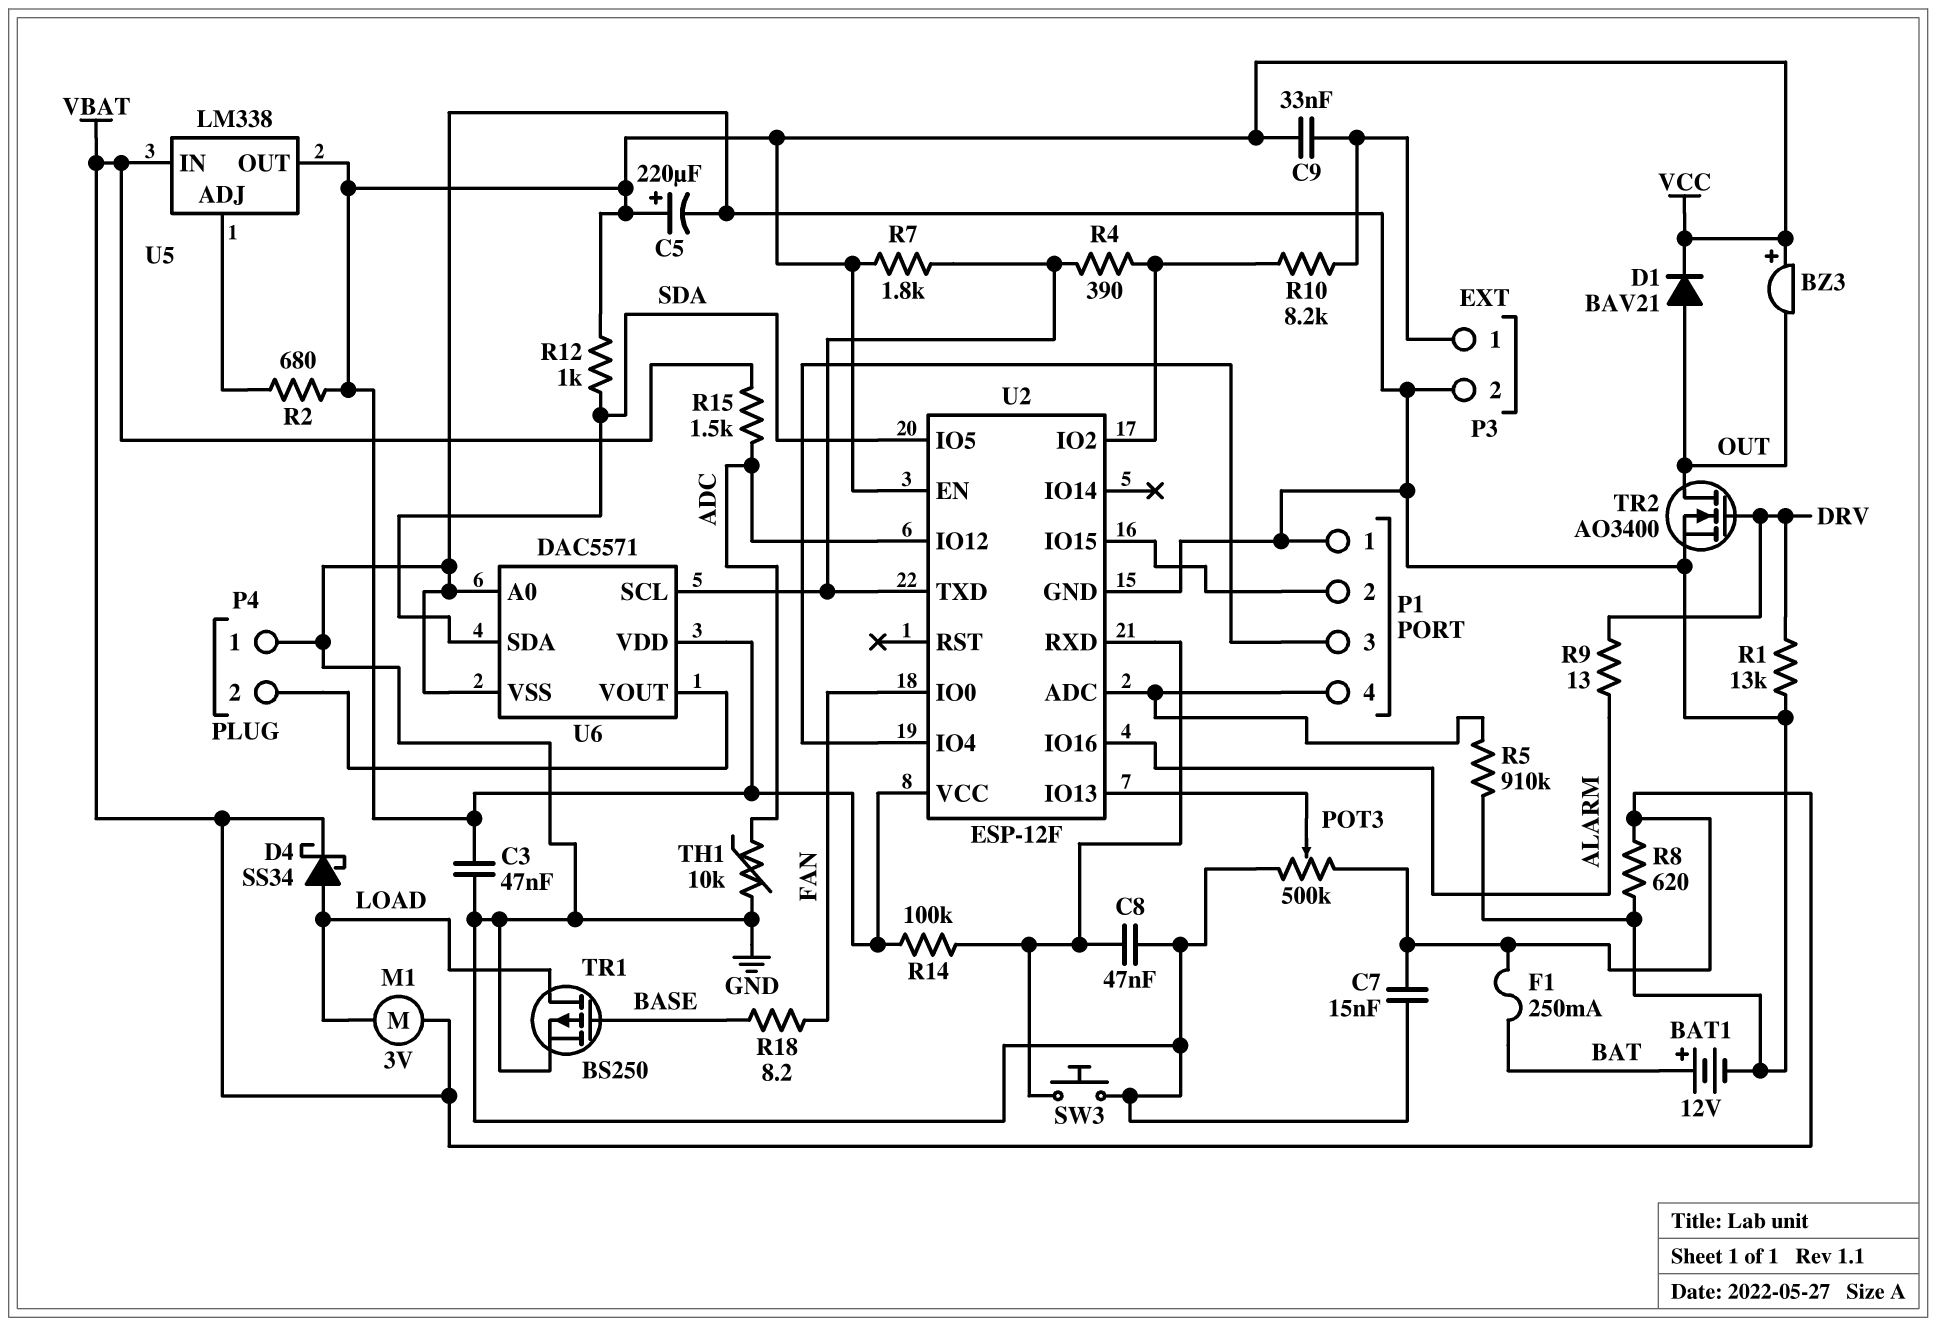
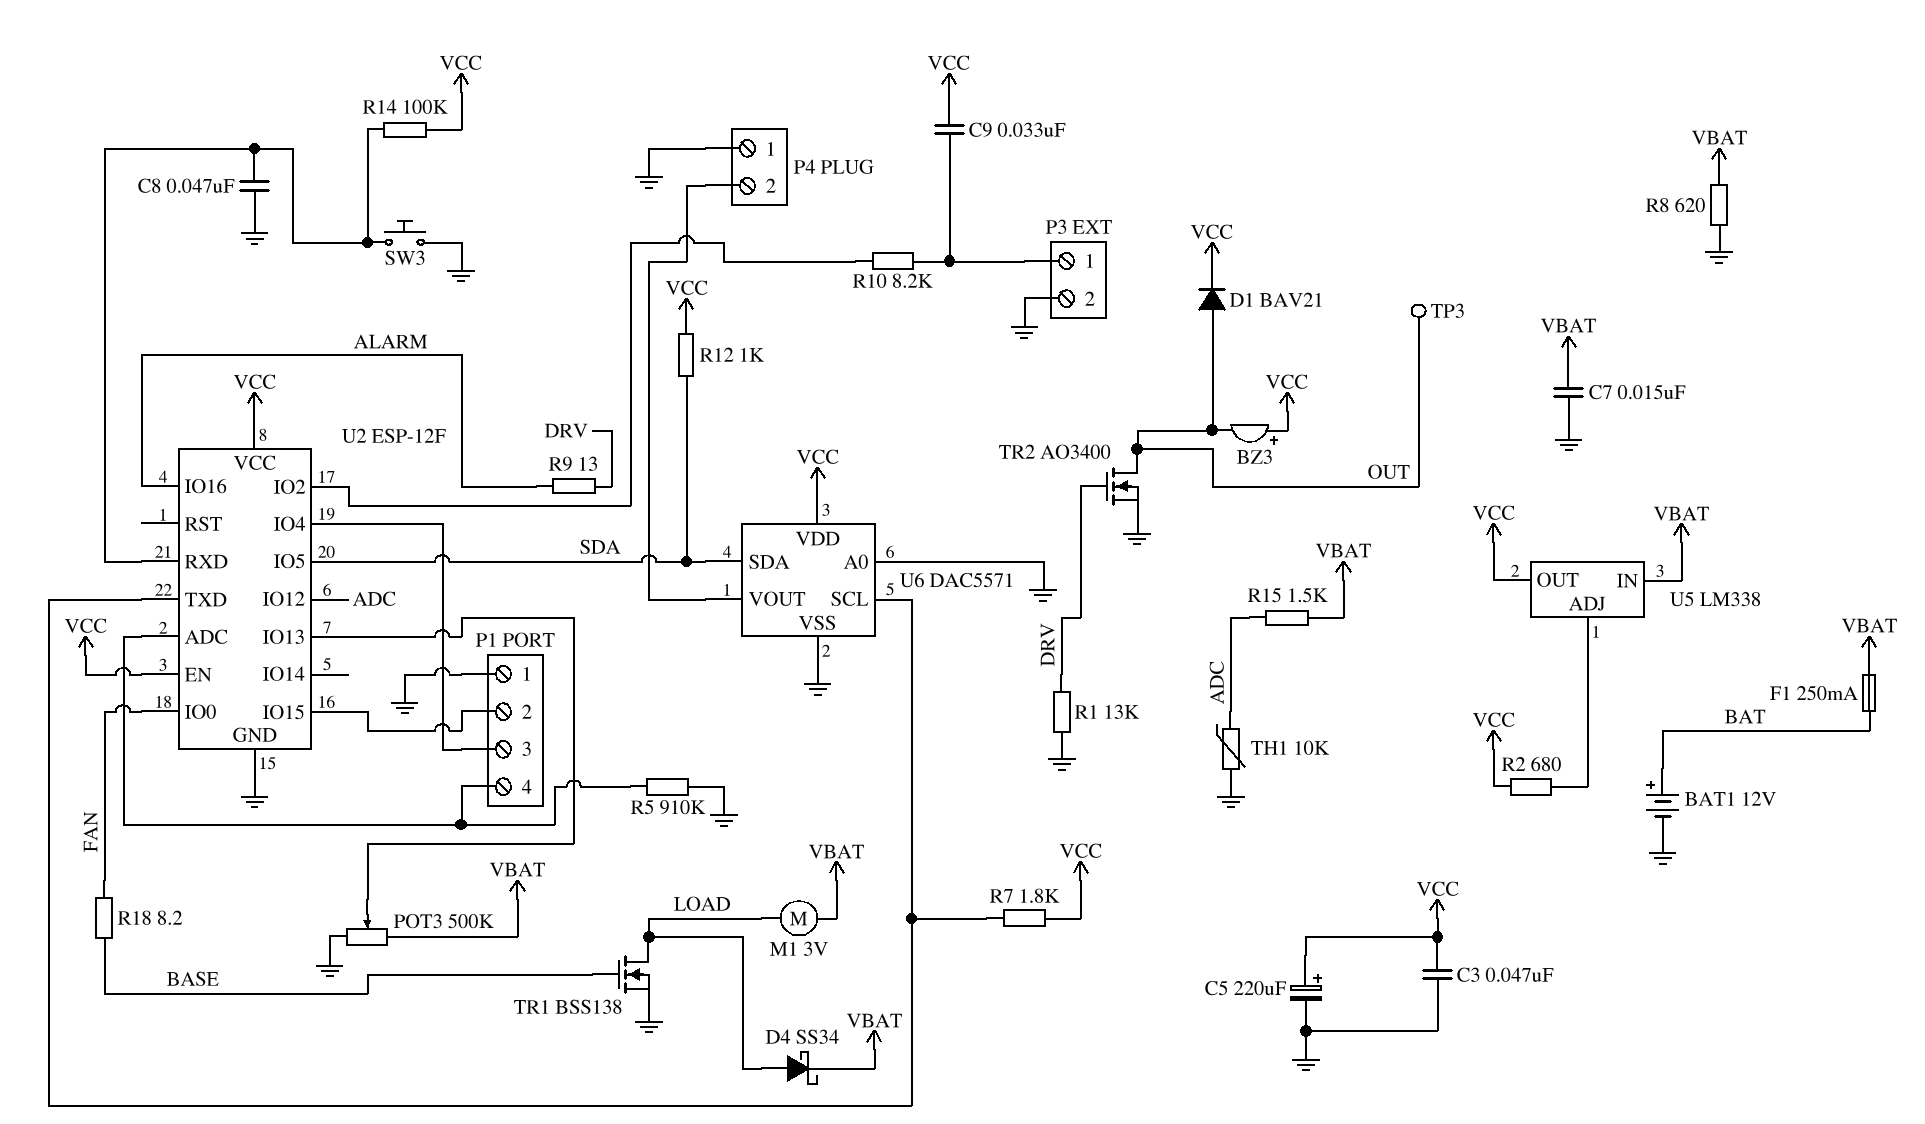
R4: 390 (U2/IO2, U2/TXD) -> none
TP3: none -> test point (OUT)
TR1: PMOS BS250 (G BASE, D LOAD, S GND) -> NMOS BSS138 (G BASE, D LOAD, S GND)

